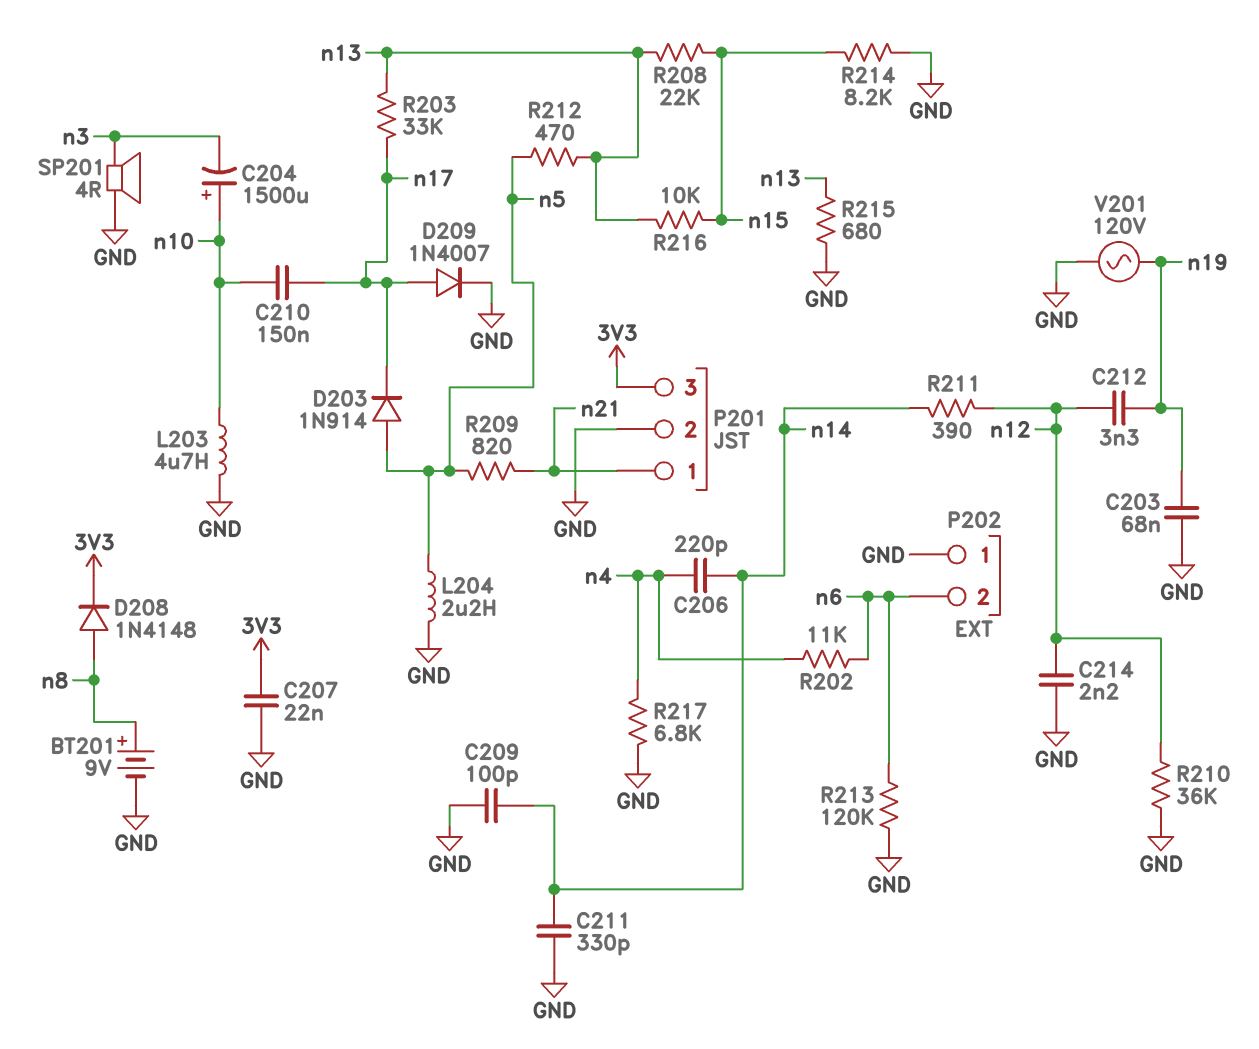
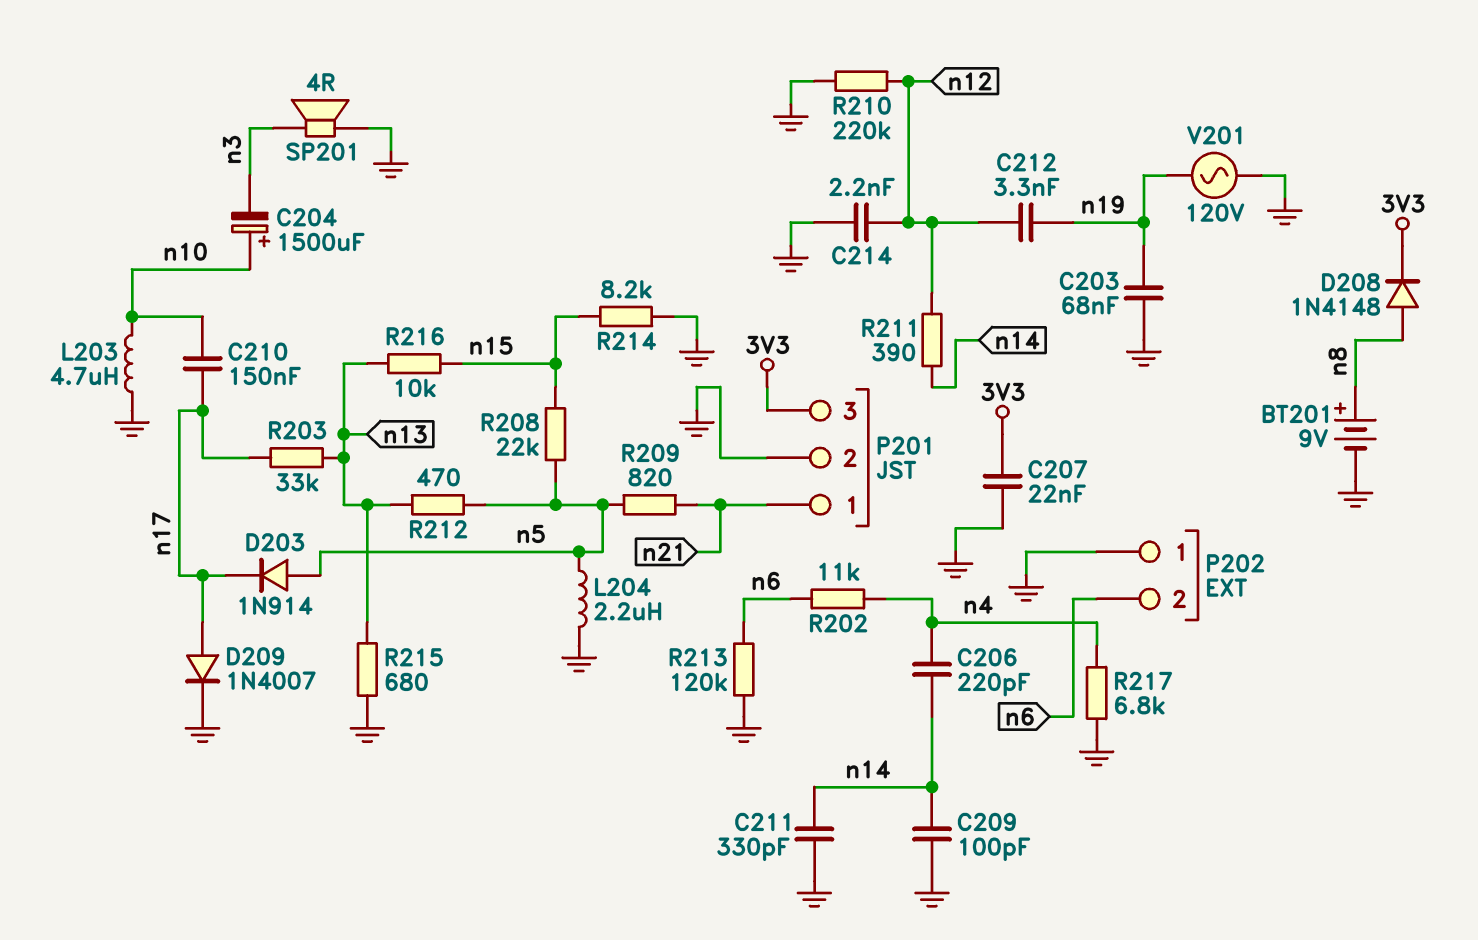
R208: 22k (n13, n15) -> 22k (n5, n15)
R210: 36k (GND, n12) -> 220k (GND, n12)

